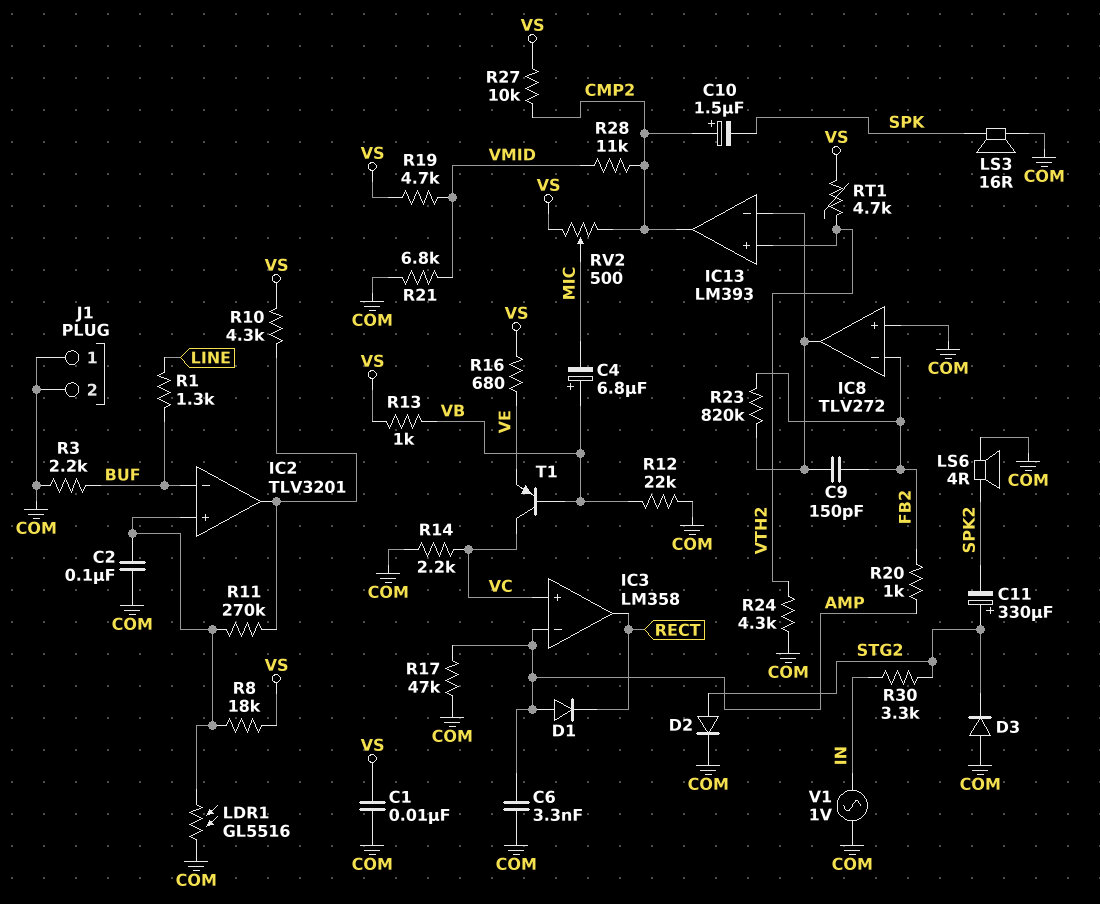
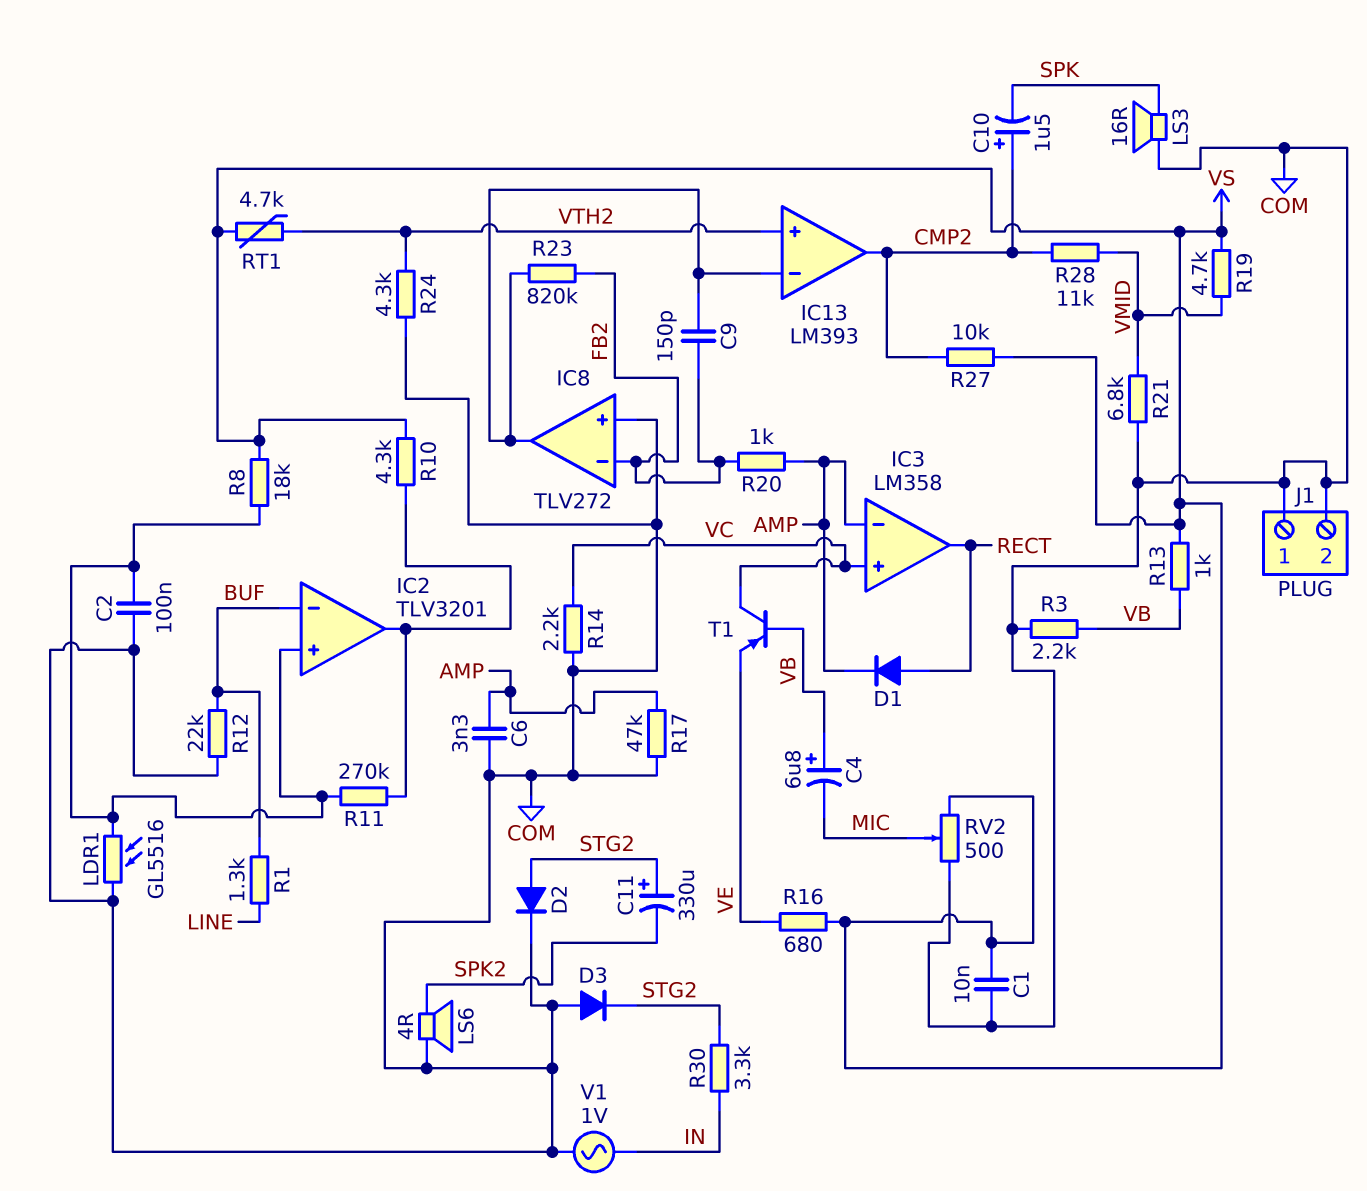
D1: diode (A AMP, K RECT) -> diode (A RECT, K AMP)
R3: 2.2k (BUF, COM) -> 2.2k (COM, VB)
R12: 22k (COM, VB) -> 22k (BUF, COM)
RV2: 500 (CMP2, VS, wiper MIC) -> 500 (COM, VS, wiper MIC)

